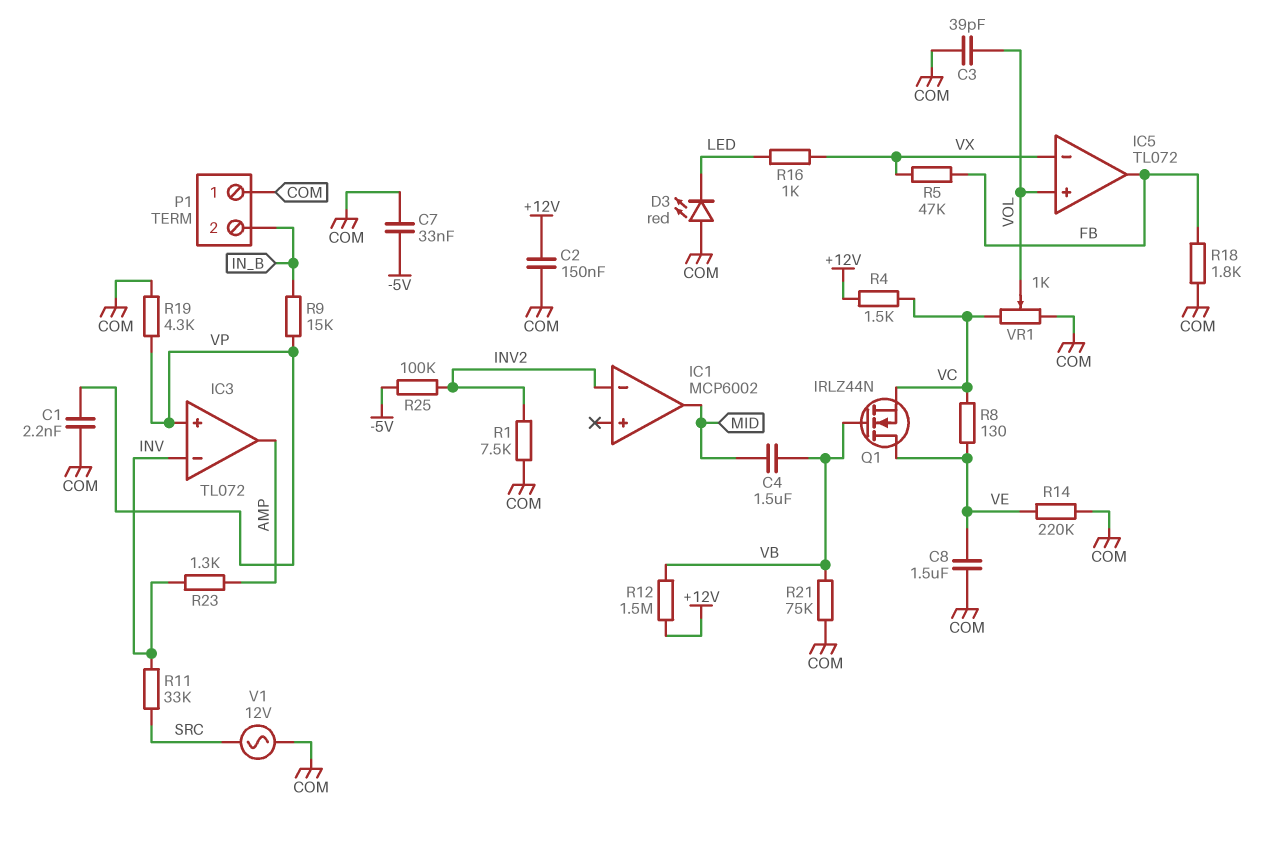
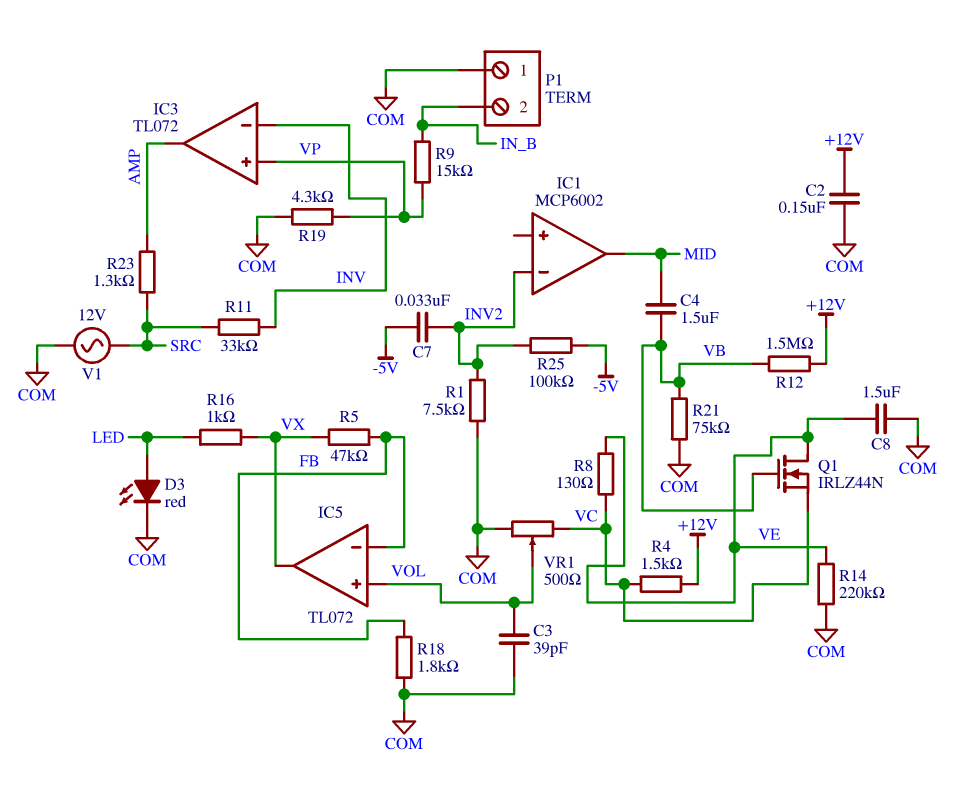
C1: 2.2nF (COM, VP) -> none
C7: 33nF (-5V, COM) -> 33nF (-5V, INV2)
D3: LED red (A COM, K LED) -> LED red (A LED, K COM)
IC5 pin in-: VX -> FB
IC5 pin out: FB -> VX
R23: 1.3k (AMP, INV) -> 1.3k (AMP, SRC)
VR1: 1k (COM, VC, wiper VOL) -> 500 (COM, VC, wiper VOL)

